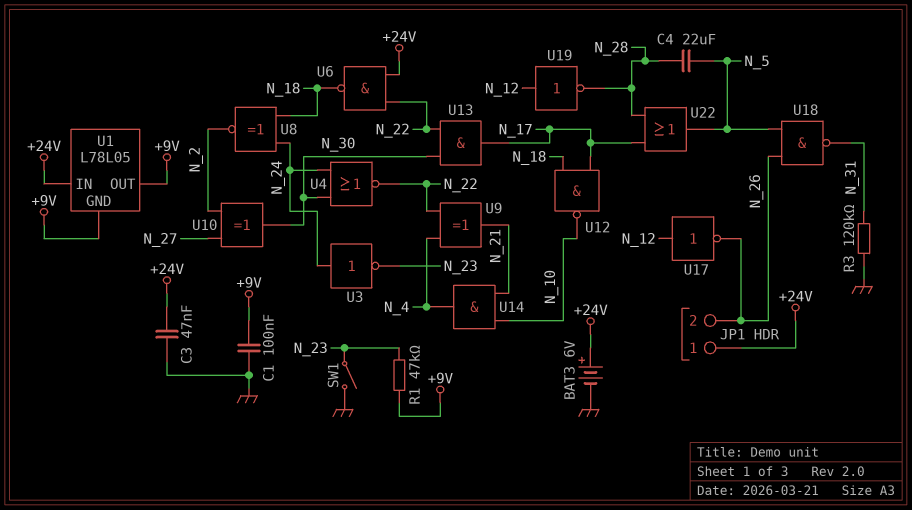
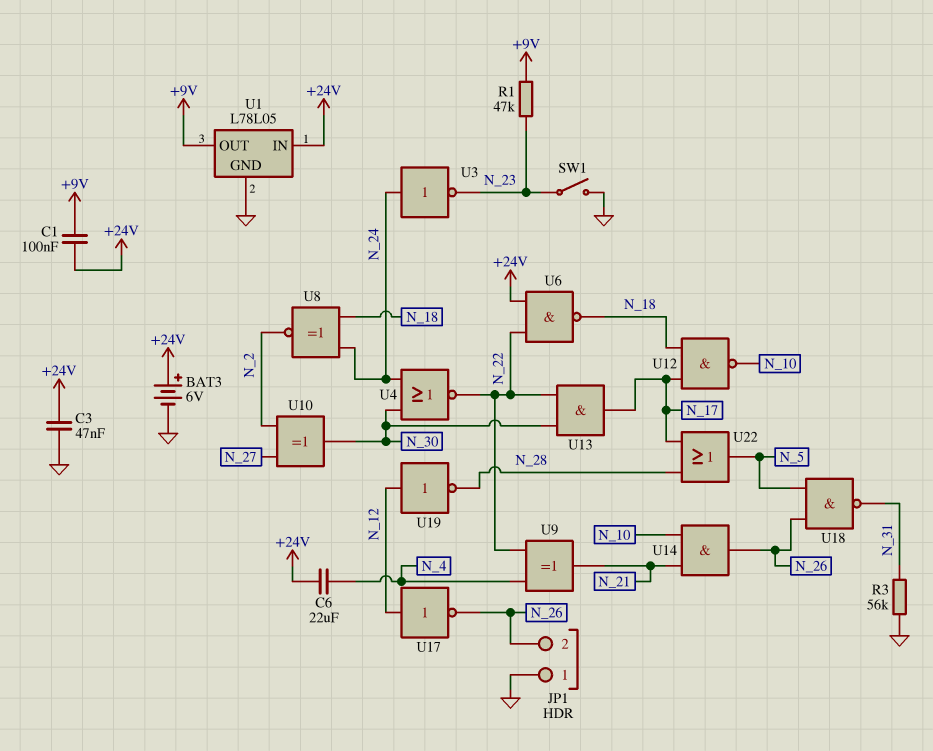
C1: 100nF (+9V, GND) -> 100nF (+9V, +24V)
C4: 22uF (N_5, N_28) -> none
C6: none -> 22uF (+24V, N_4)
JP1 pin 1: +24V -> GND
R3: 120k (GND, N_31) -> 56k (GND, N_31)
U1 pin GND: +9V -> GND
U14: AND (in N_10, in N_21, out N_4) -> AND (in N_10, in N_21, out N_26)

